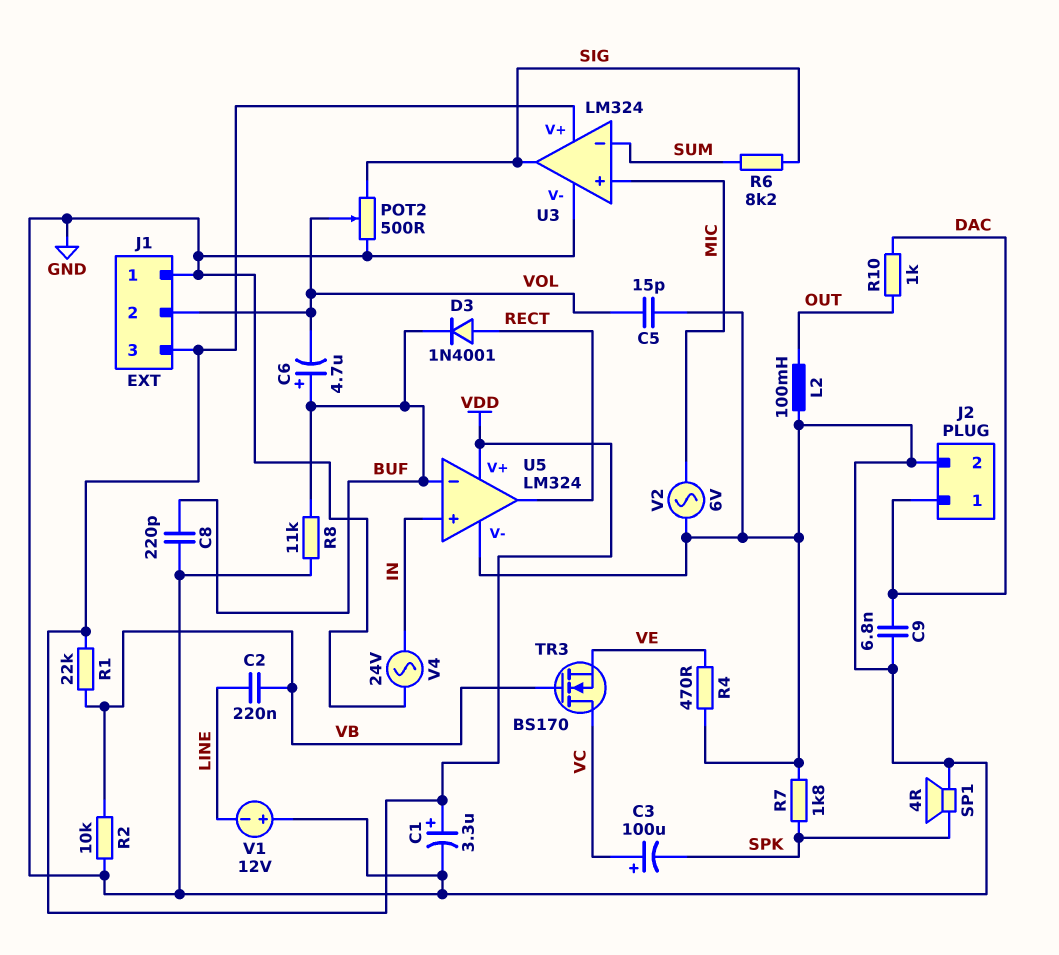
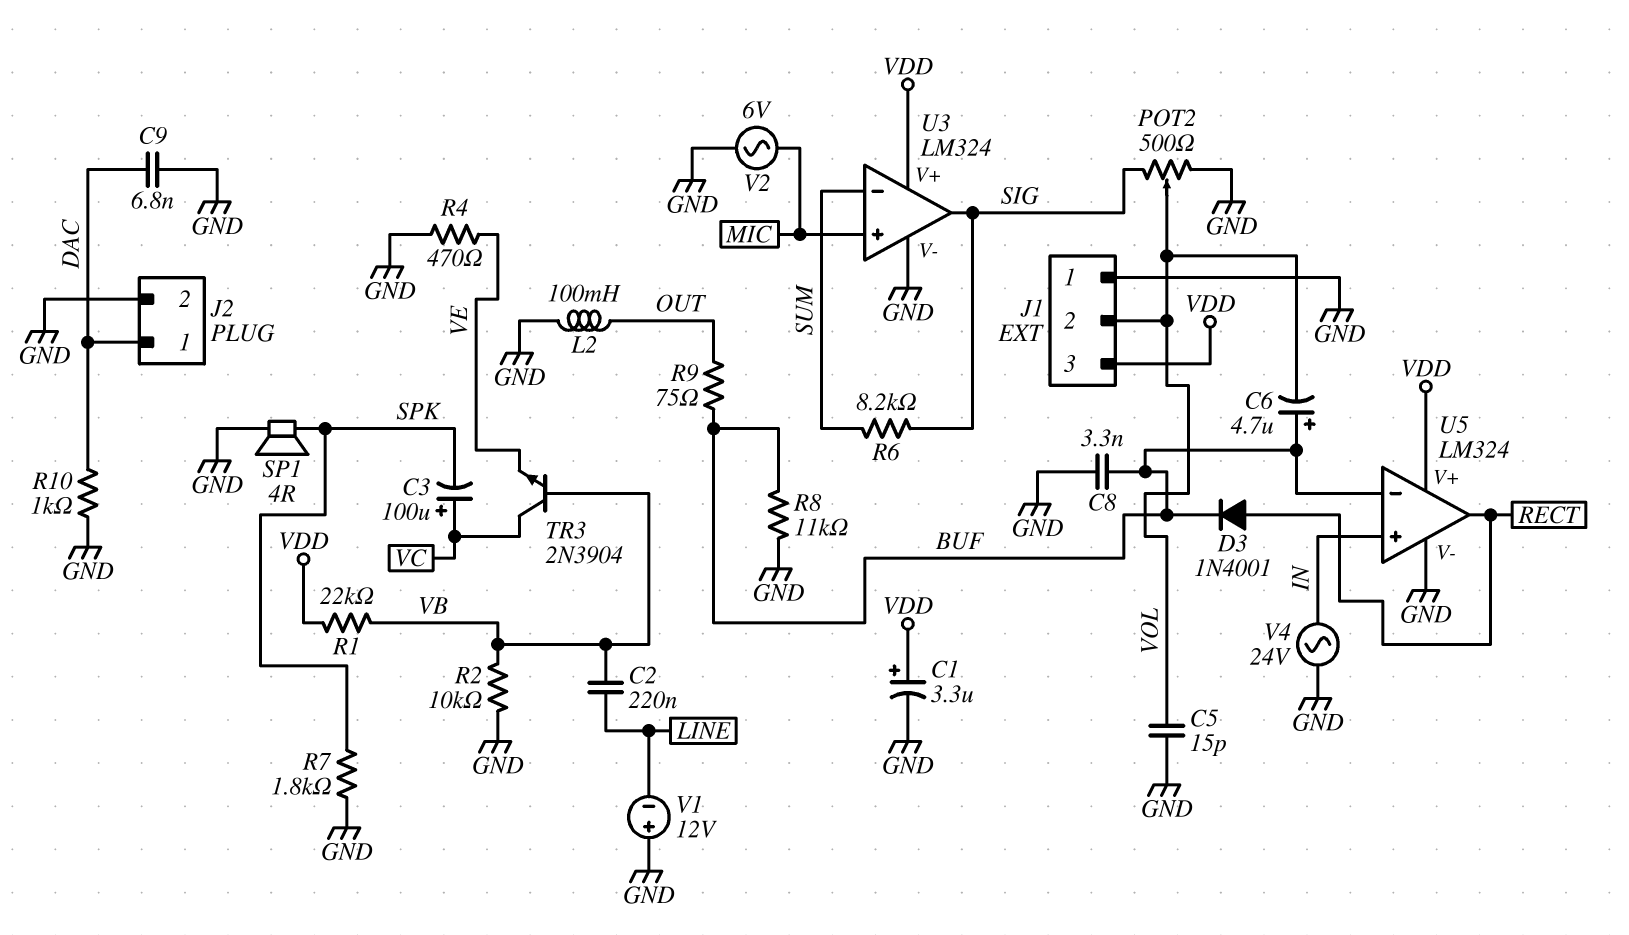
C8: 220pF (BUF, GND) -> 3.3nF (BUF, GND)
R9: none -> 75 (BUF, OUT)
R10: 1k (DAC, OUT) -> 1k (DAC, GND)
TR3: NMOS BS170 (G VB, D VC, S VE) -> NPN 2N3904 (B VB, C VC, E VE)

